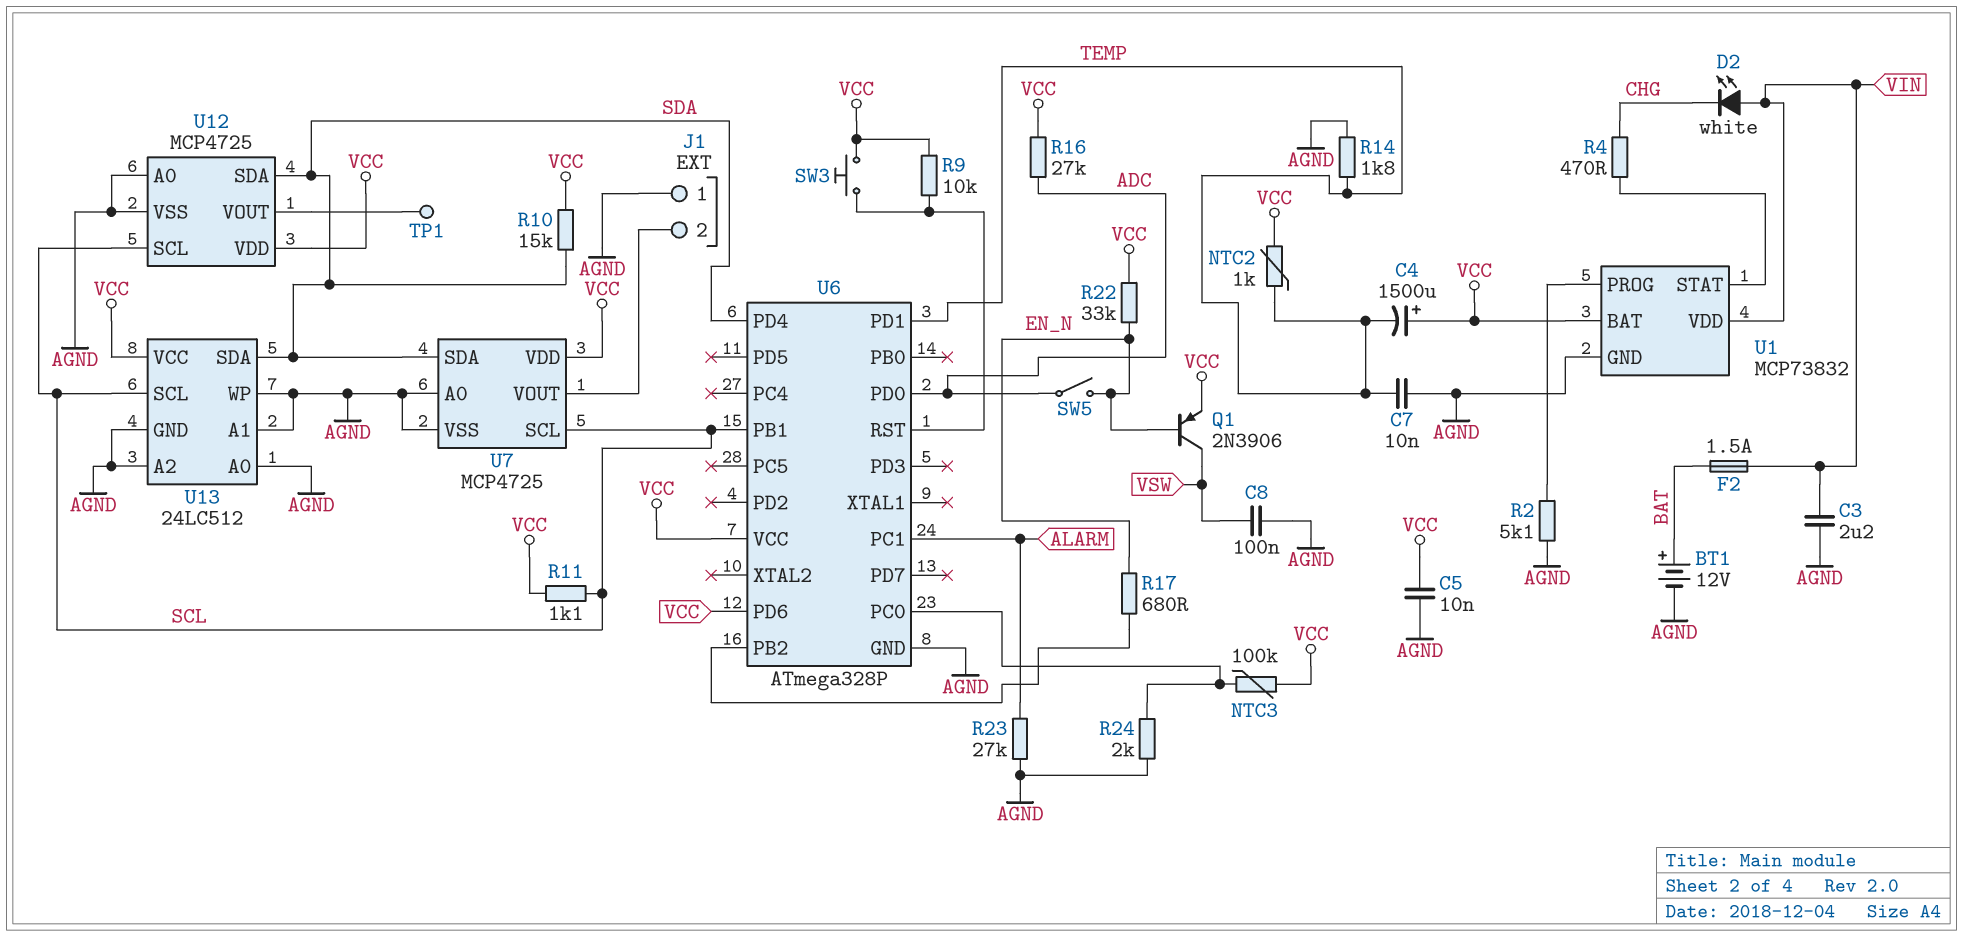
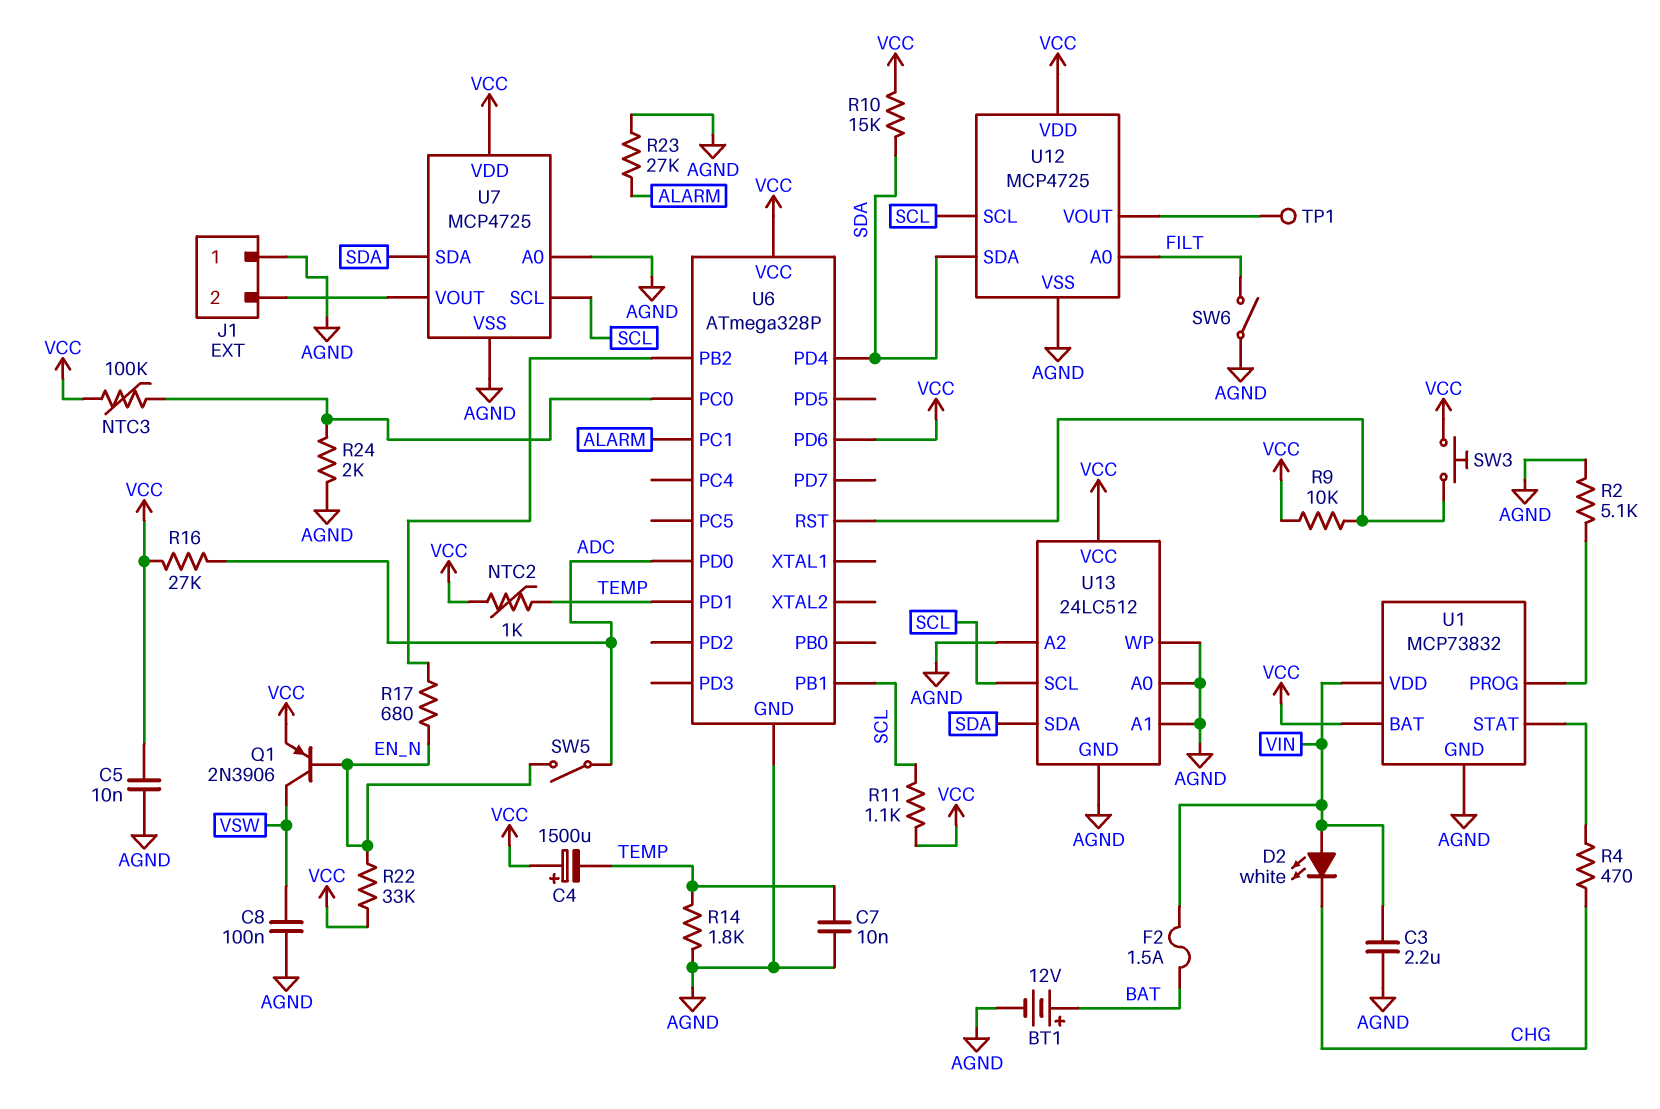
SW6: none -> switch (AGND, FILT)
U12 pin A0: AGND -> FILT

